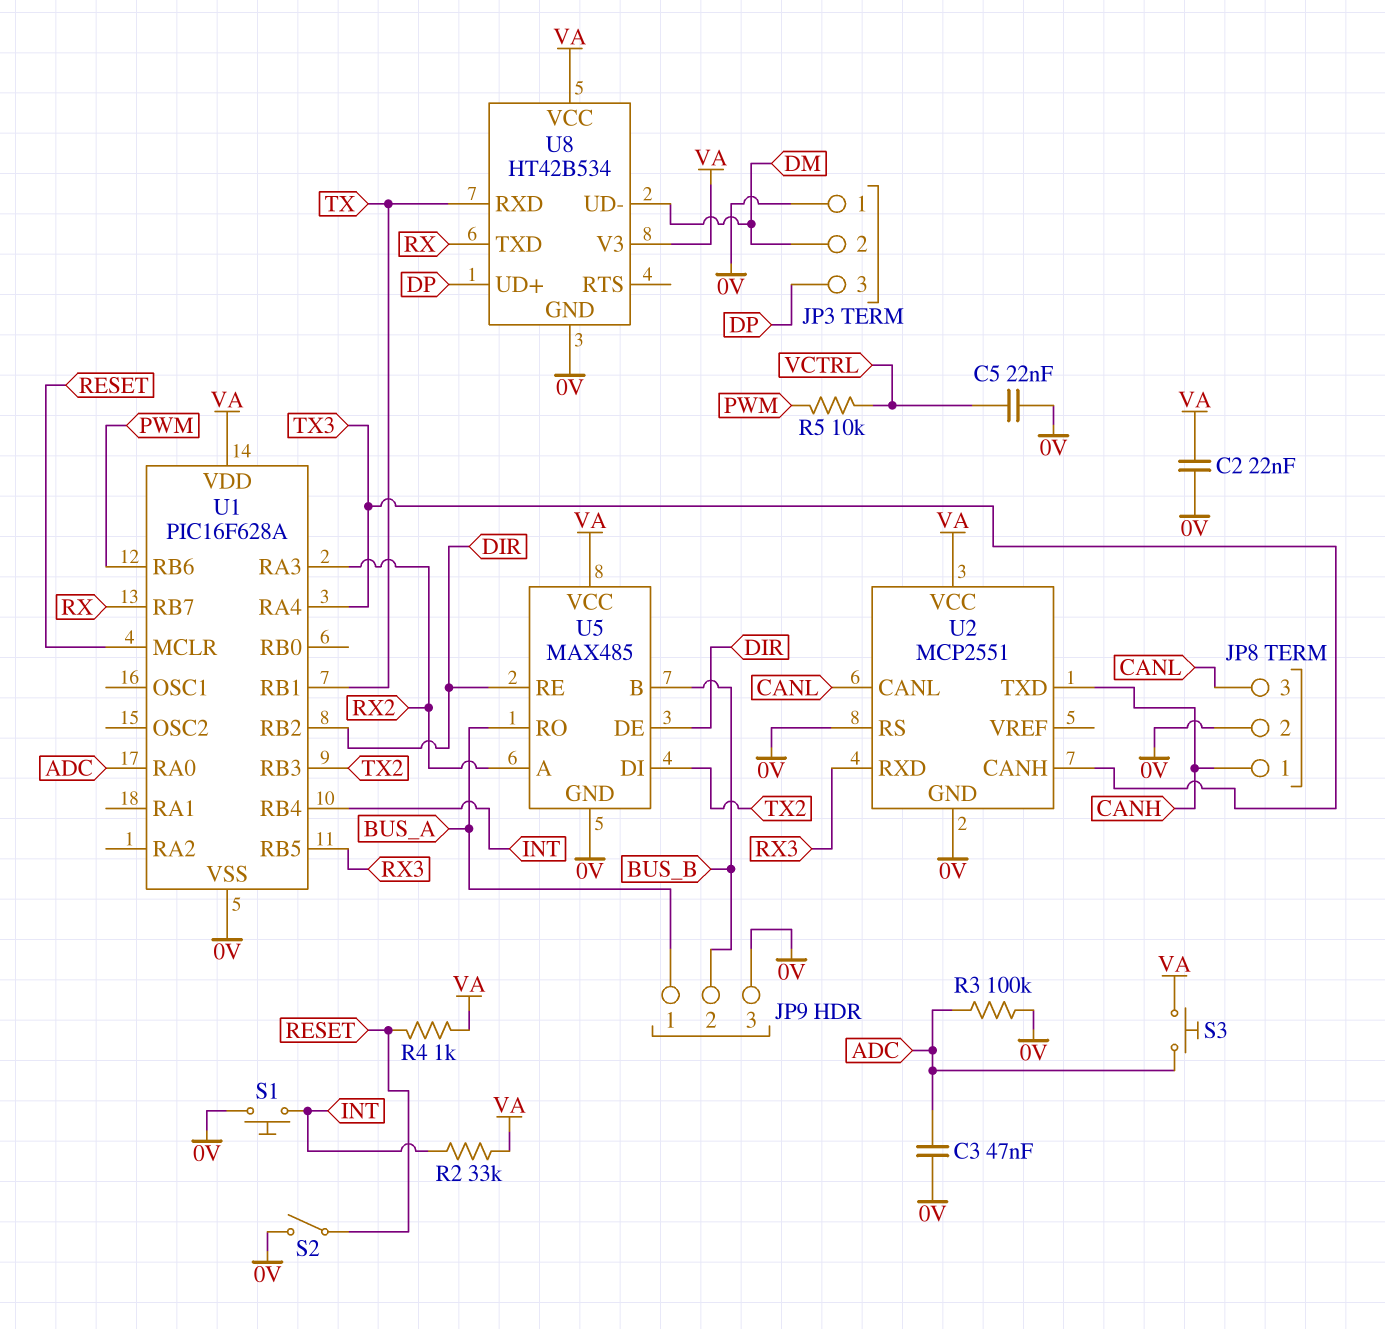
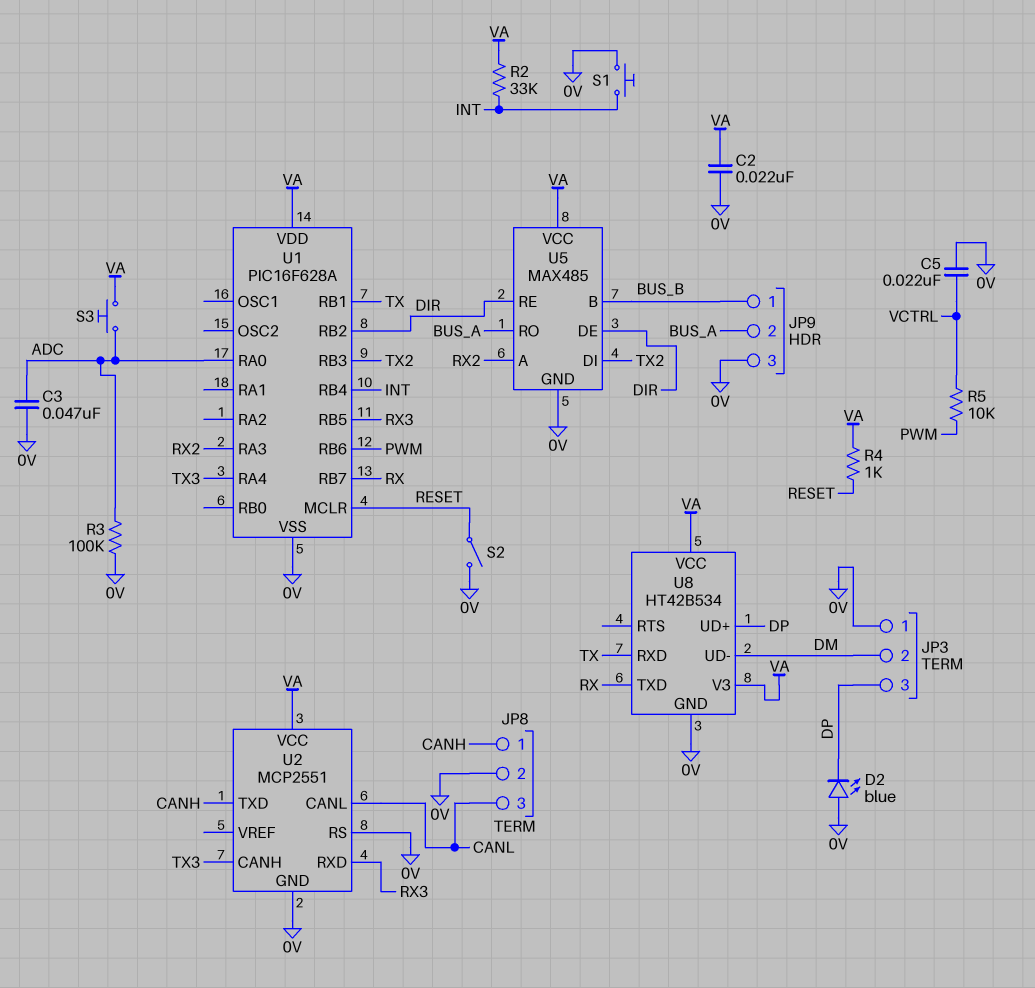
D2: none -> LED blue (A 0V, K DP)
JP9 pin 1: BUS_A -> BUS_B
JP9 pin 2: BUS_B -> BUS_A

